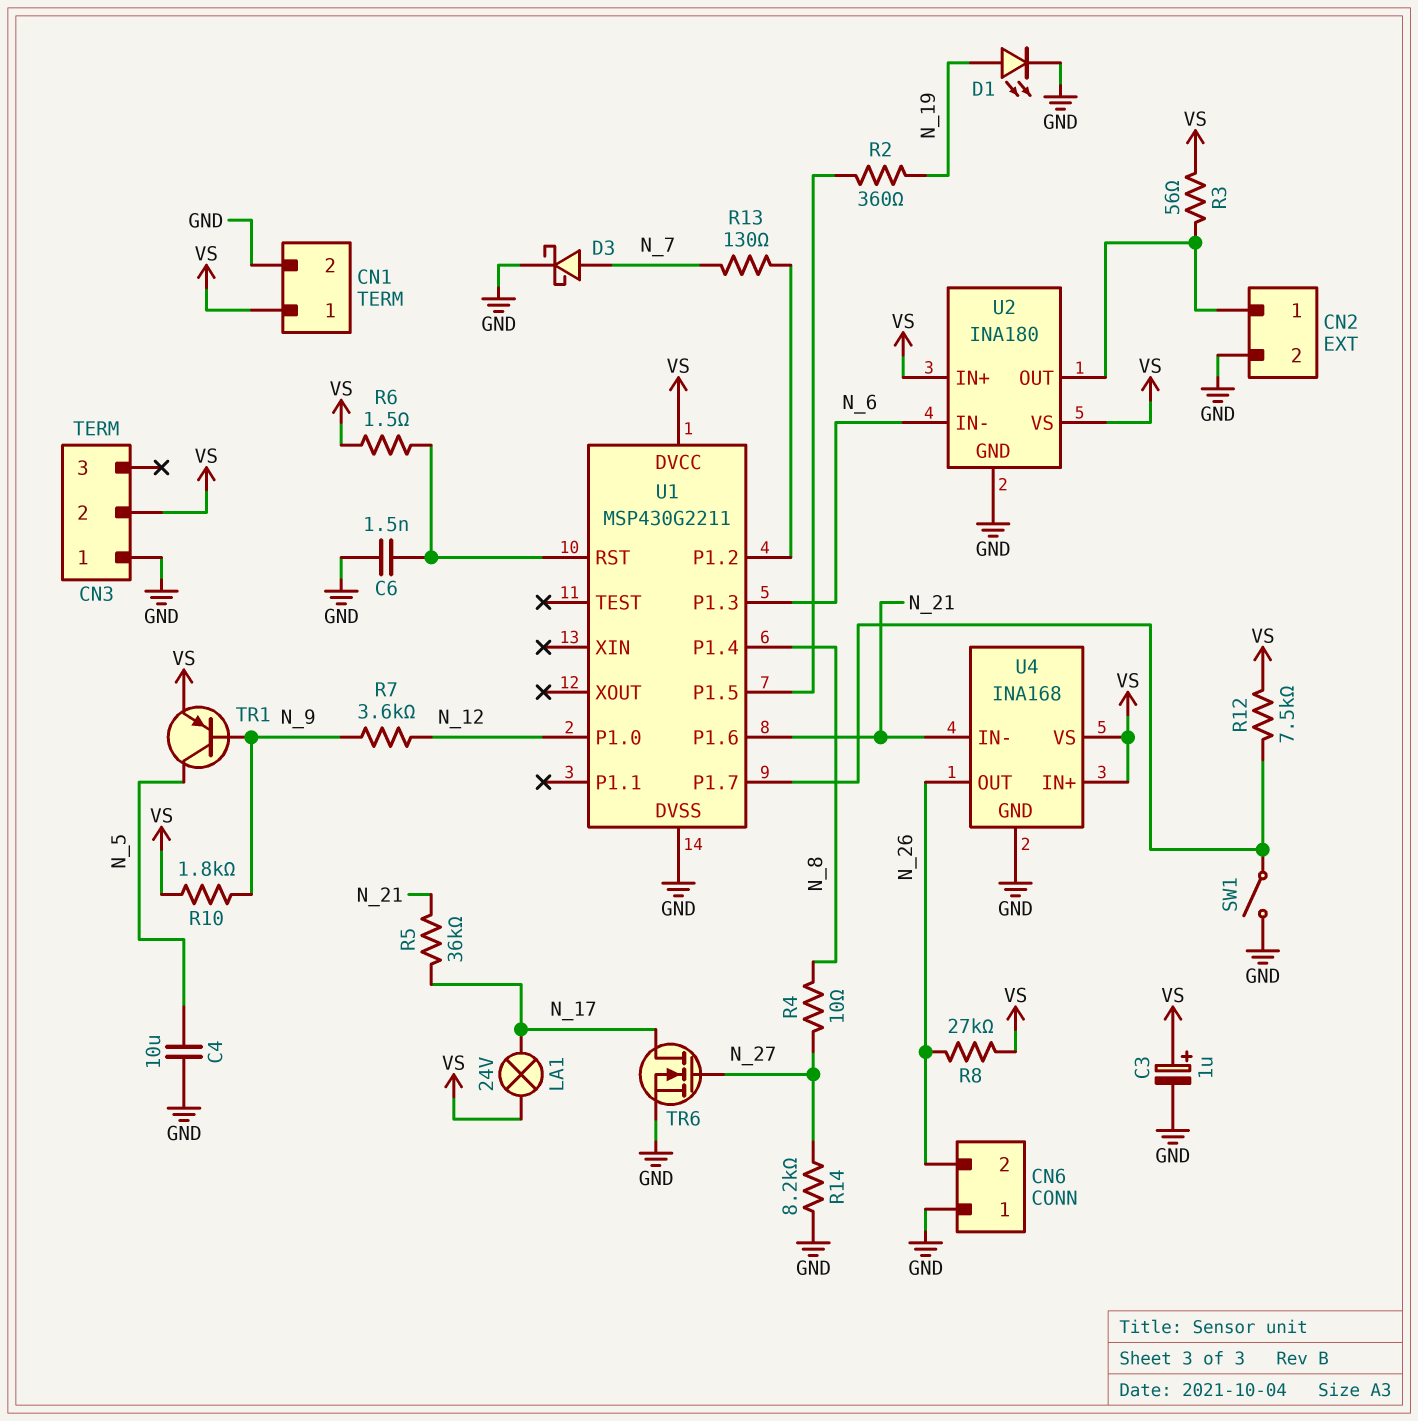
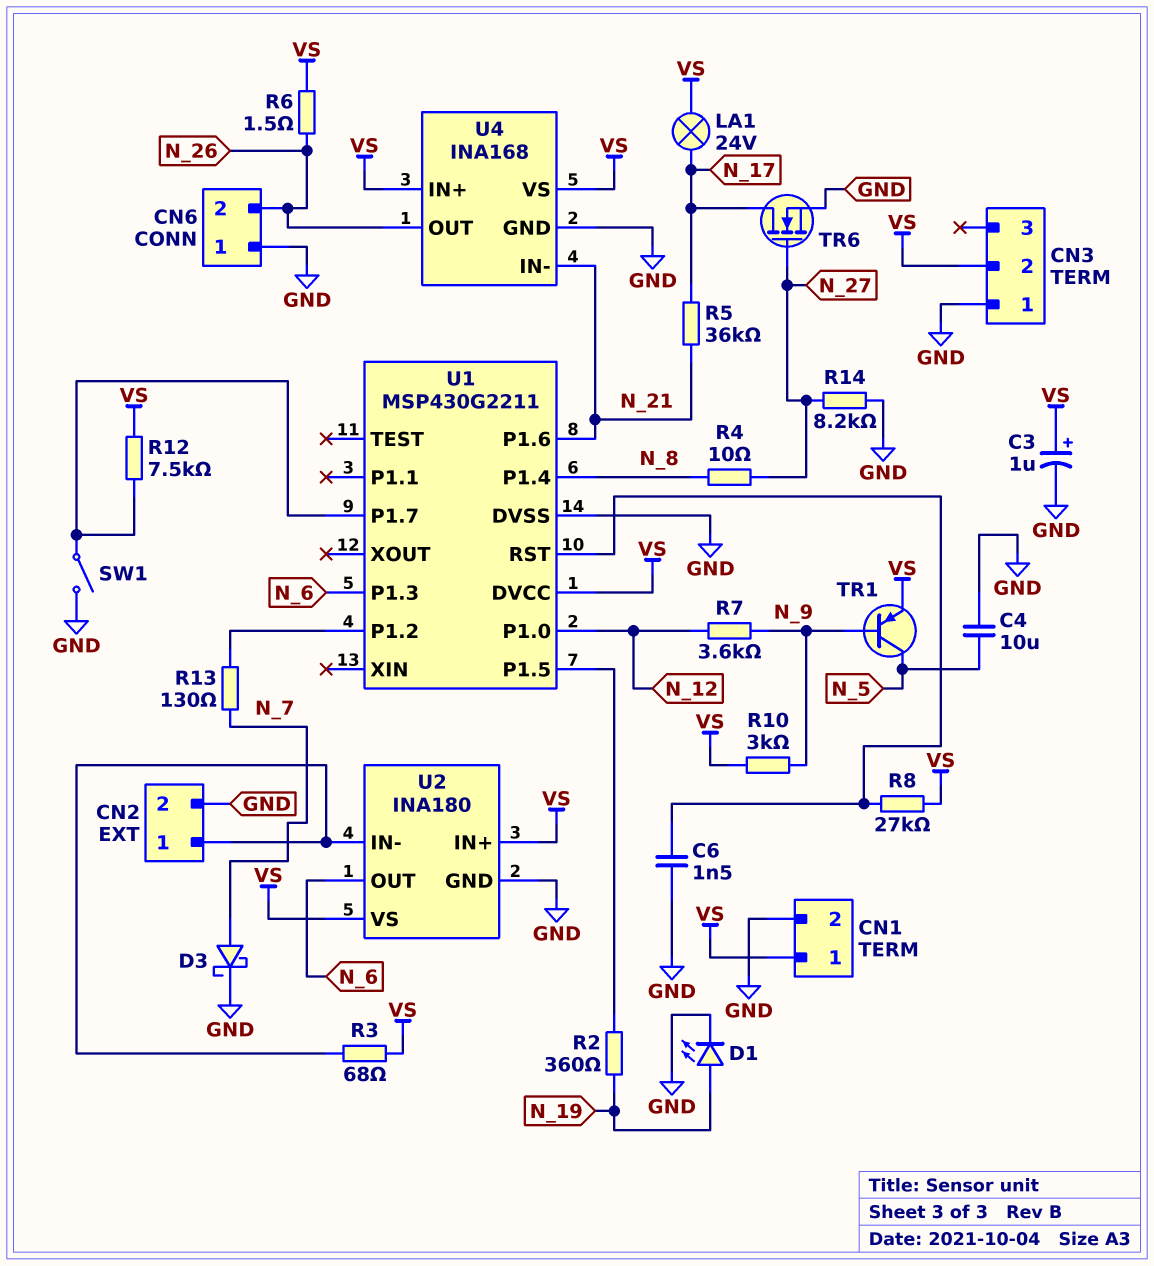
R3: 56 (CN2/1, VS) -> 68 (CN2/1, VS)
R6: 1.5 (U1/RST, VS) -> 1.5 (N_26, VS)
R8: 27k (N_26, VS) -> 27k (U1/RST, VS)
R10: 1.8k (N_9, VS) -> 3k (N_9, VS)
U2 pin IN-: N_6 -> CN2/1
U2 pin OUT: CN2/1 -> N_6

